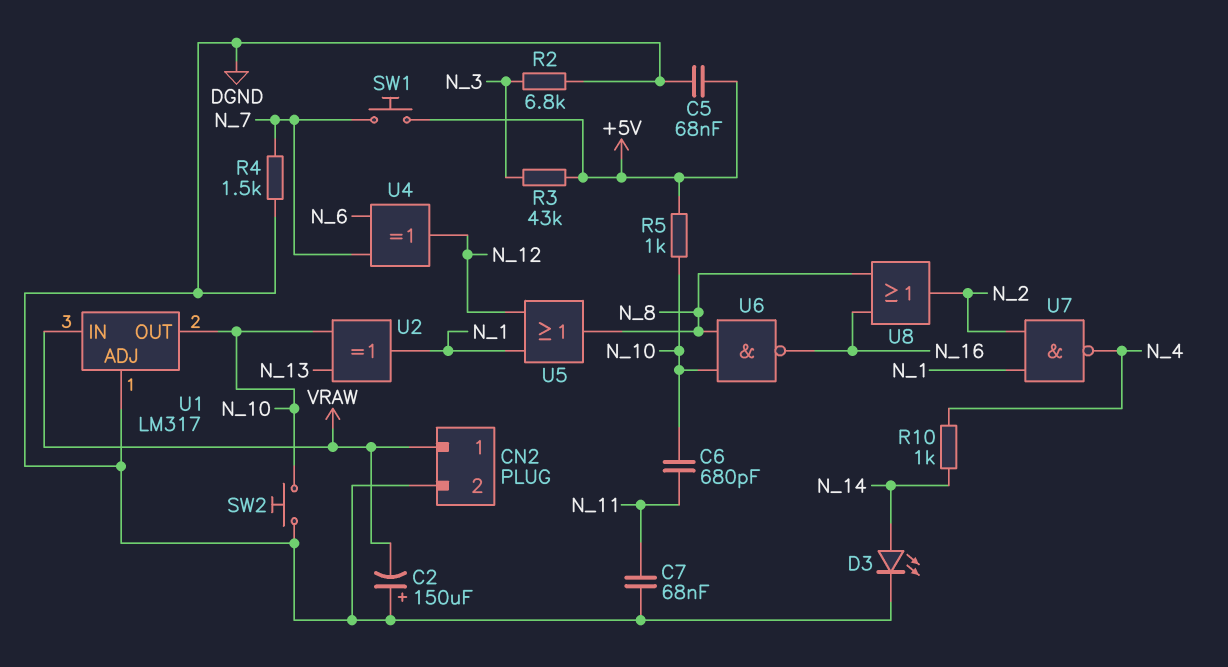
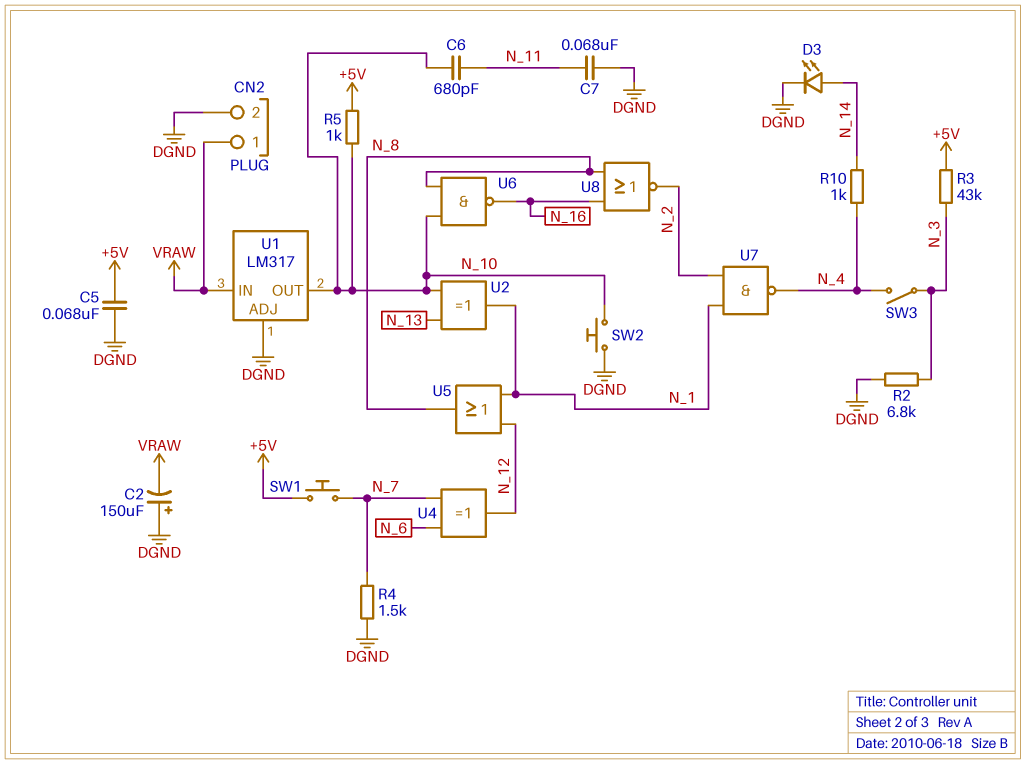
SW3: none -> switch (N_3, N_4)
U8: OR (in N_8, in N_16, out N_2) -> NOR (in N_8, in N_16, out N_2)

